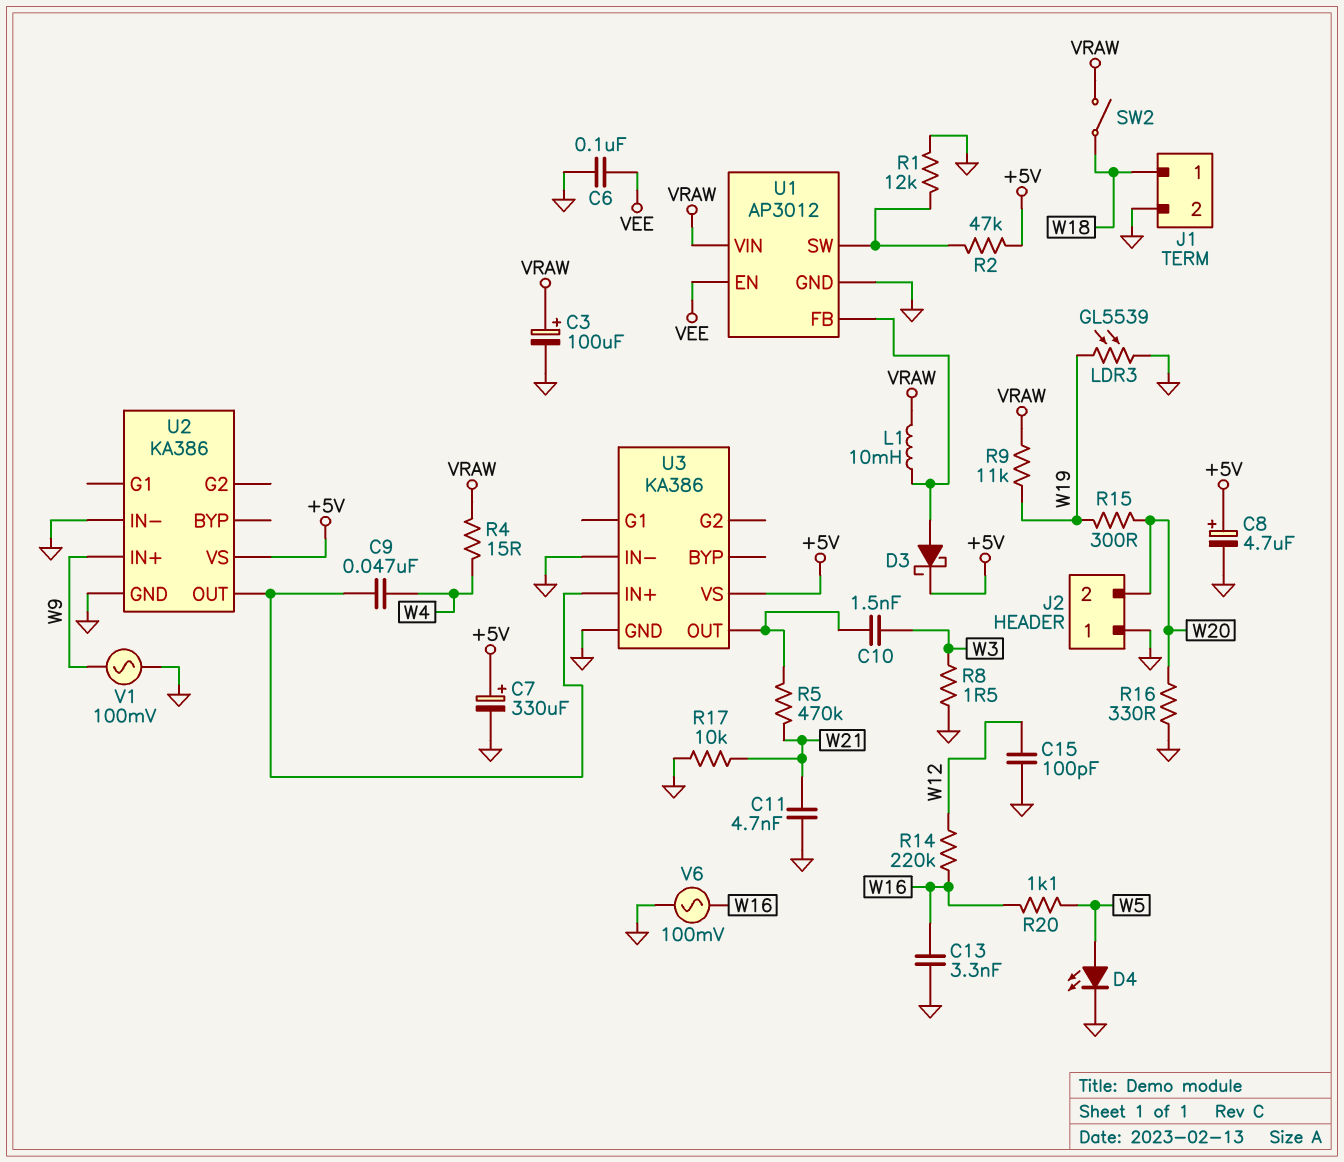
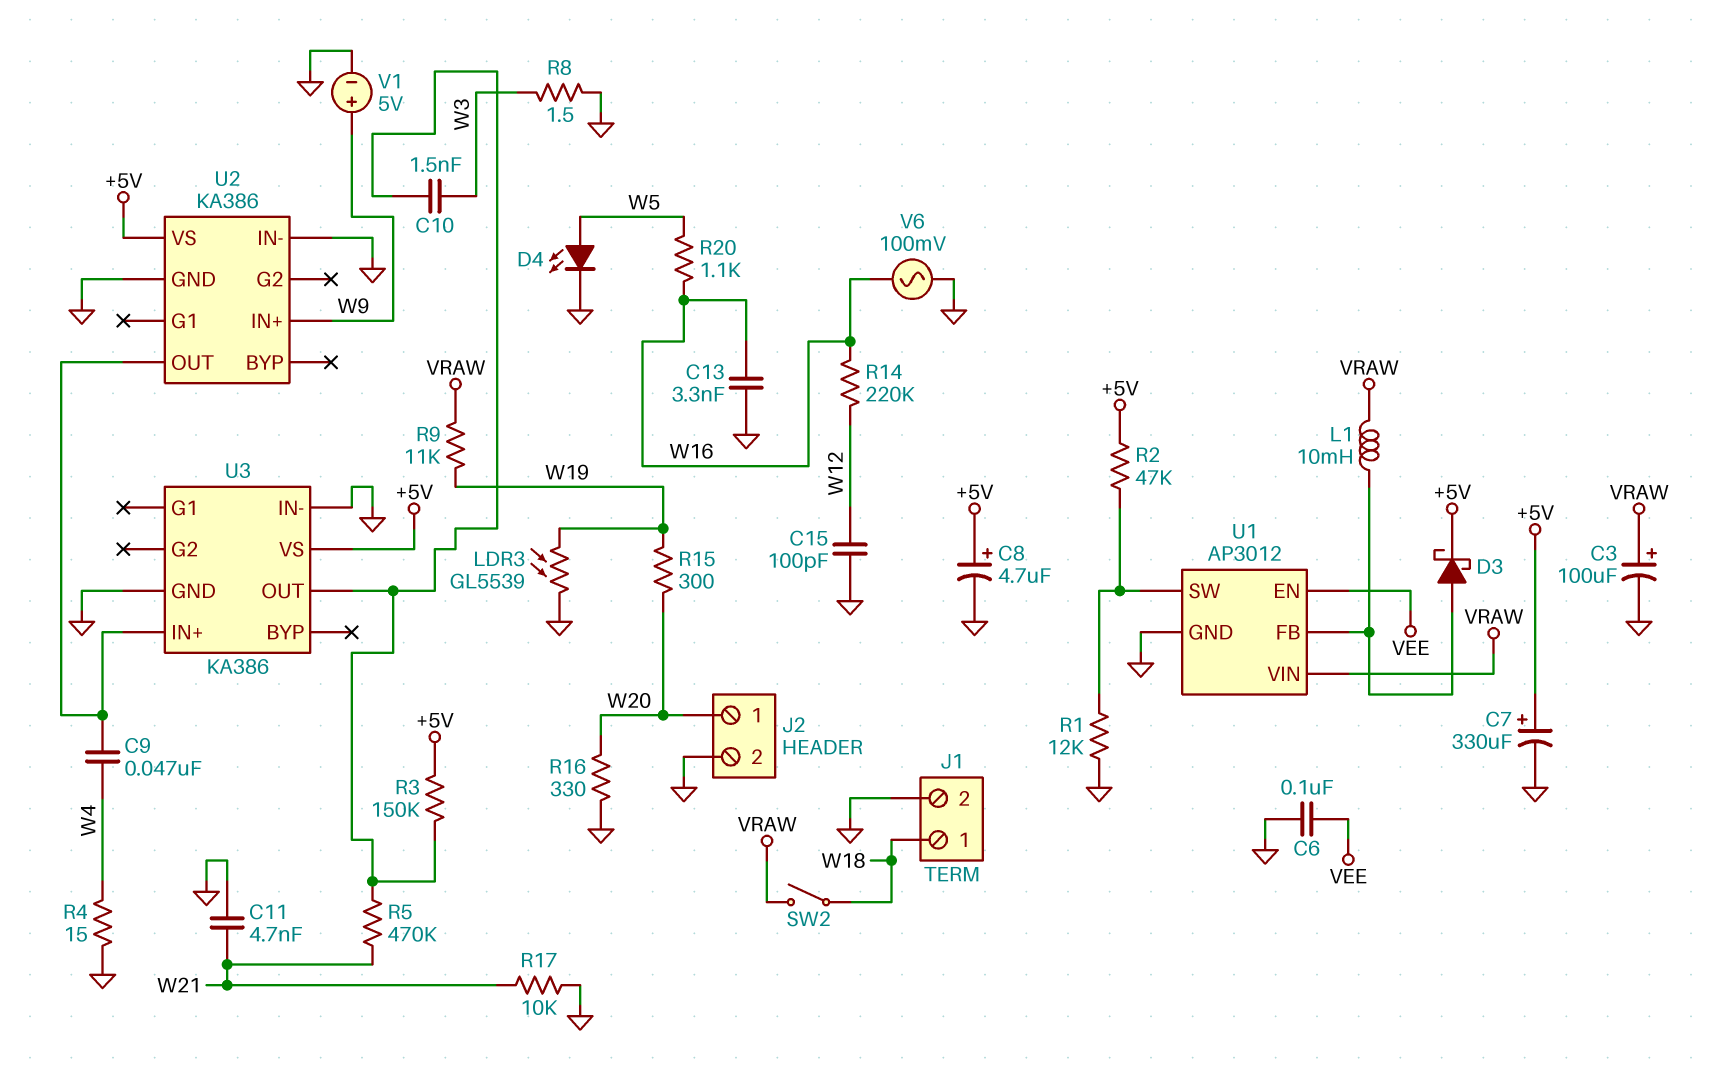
J2 pin 1: GND -> W20
J2 pin 2: W20 -> GND
R3: none -> 150k (+5V, U3/OUT)
R4: 15 (VRAW, W4) -> 15 (GND, W4)
V1: AC 100mV (GND, W9) -> 5V (plus W9, minus GND)

